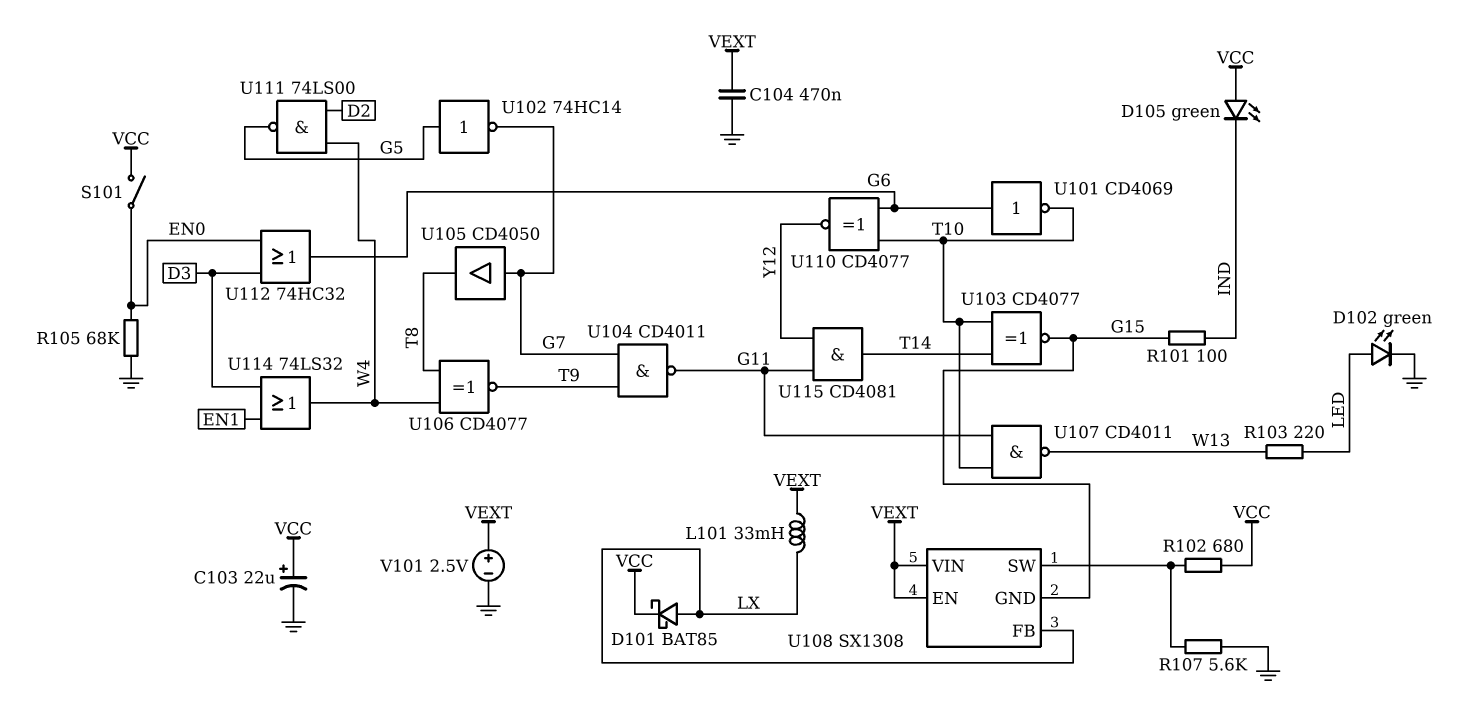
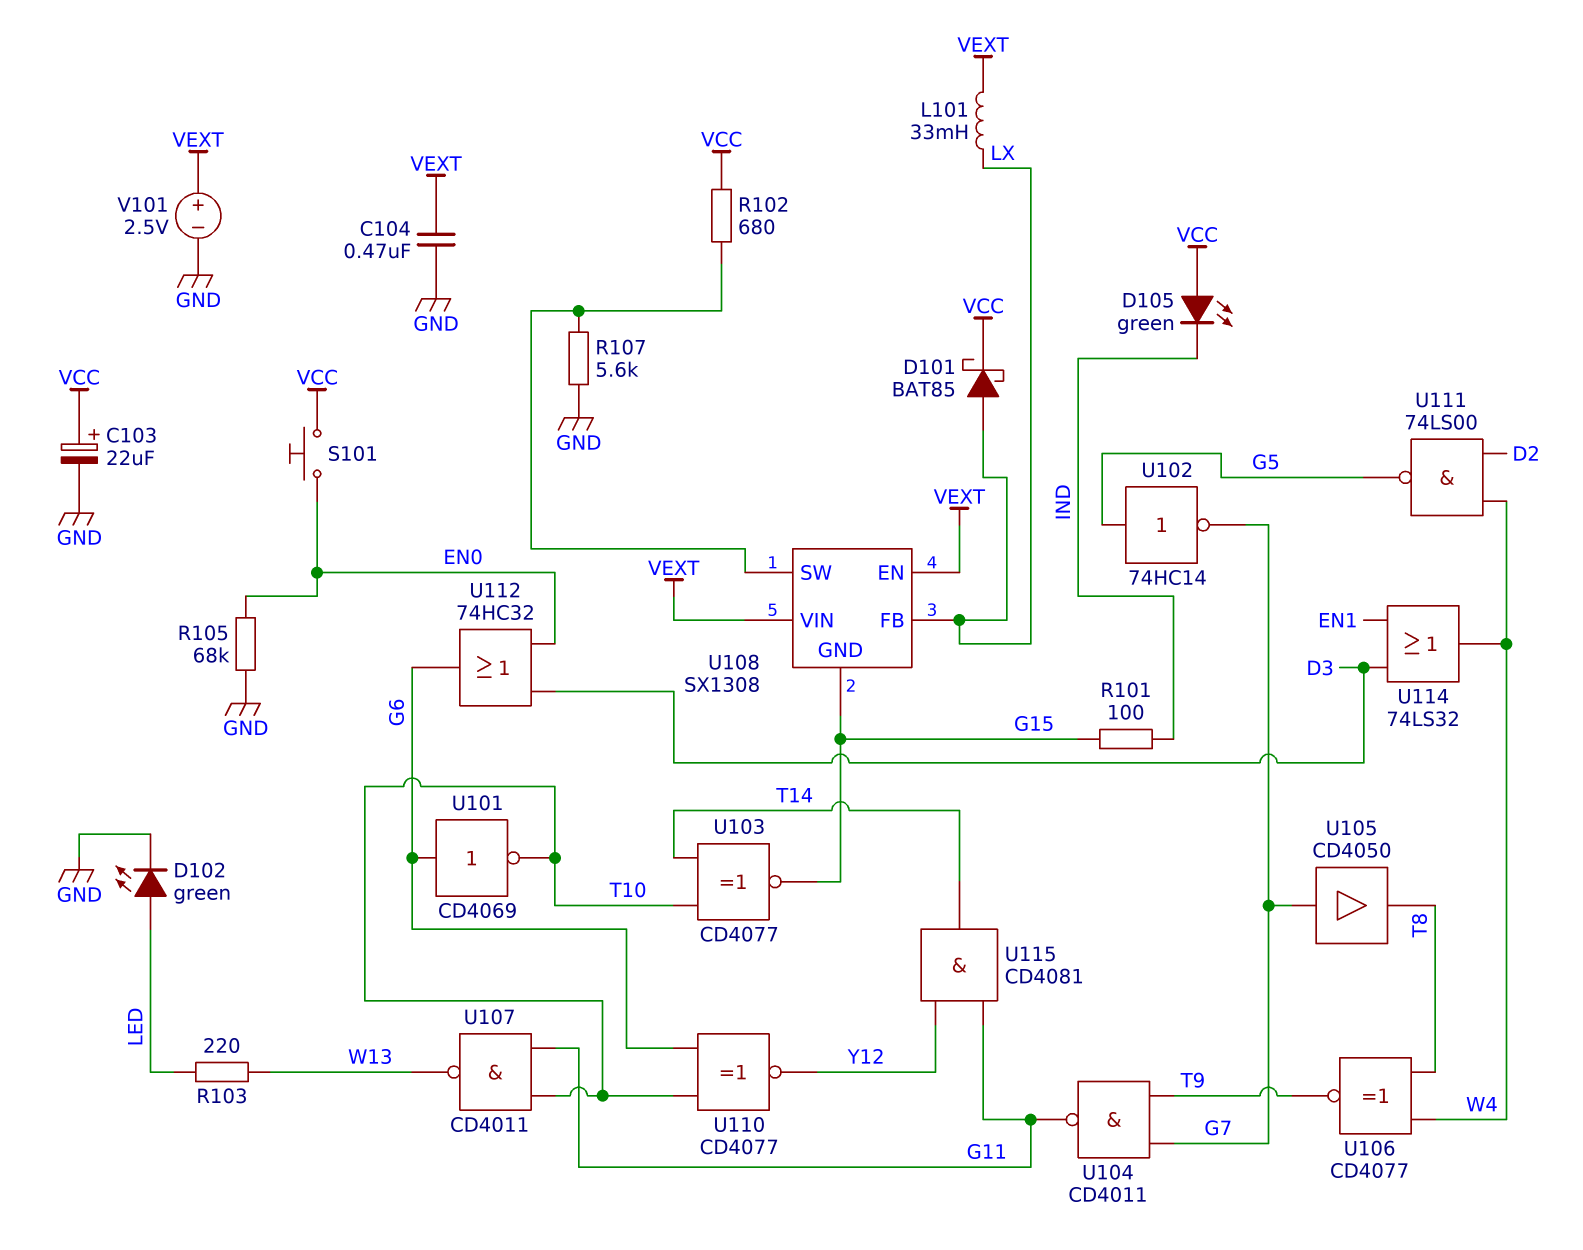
S101: switch (EN0, VCC) -> button (EN0, VCC)

